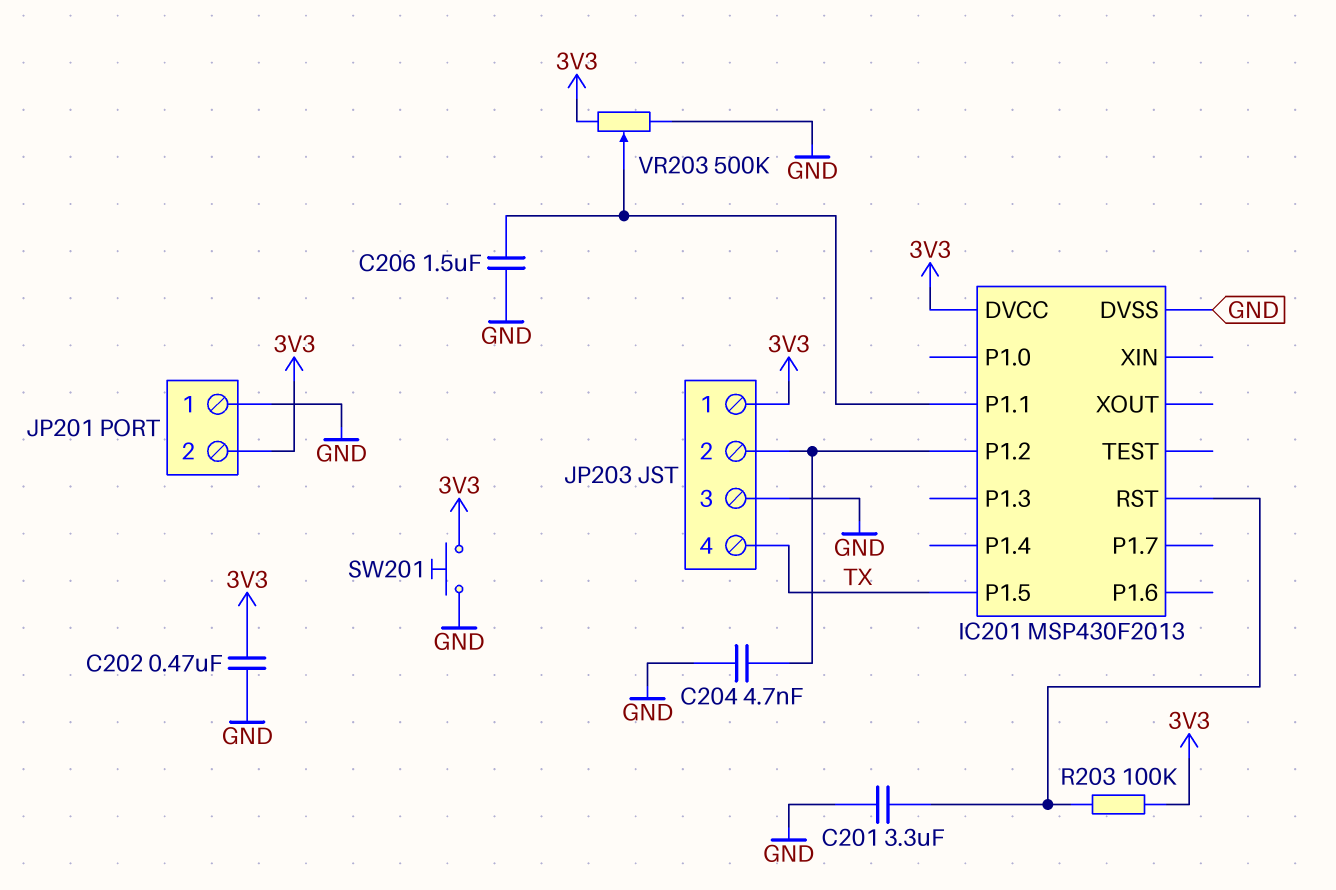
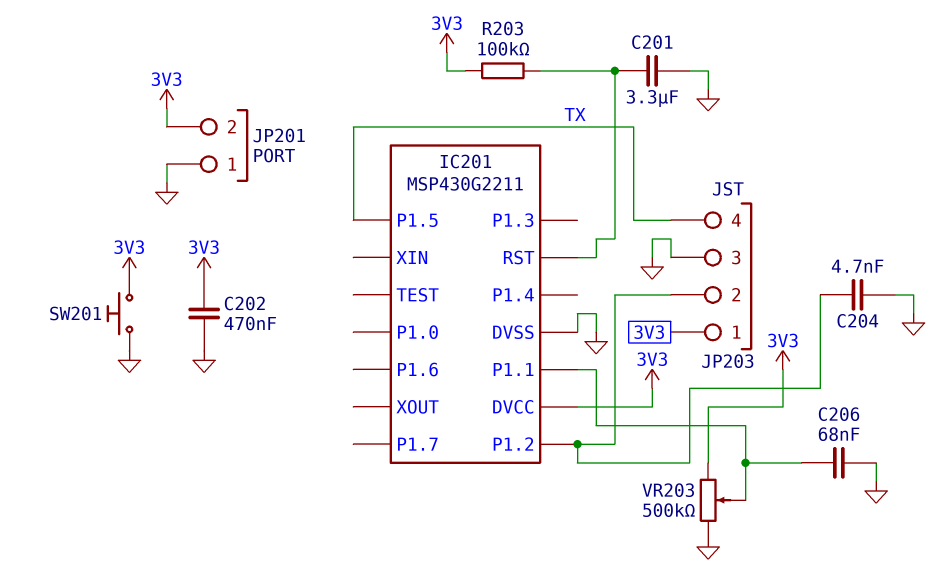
C206: 1.5uF (GND, IC201/P1.1) -> 68nF (GND, IC201/P1.1)
IC201: MSP430F2013 -> MSP430G2211

